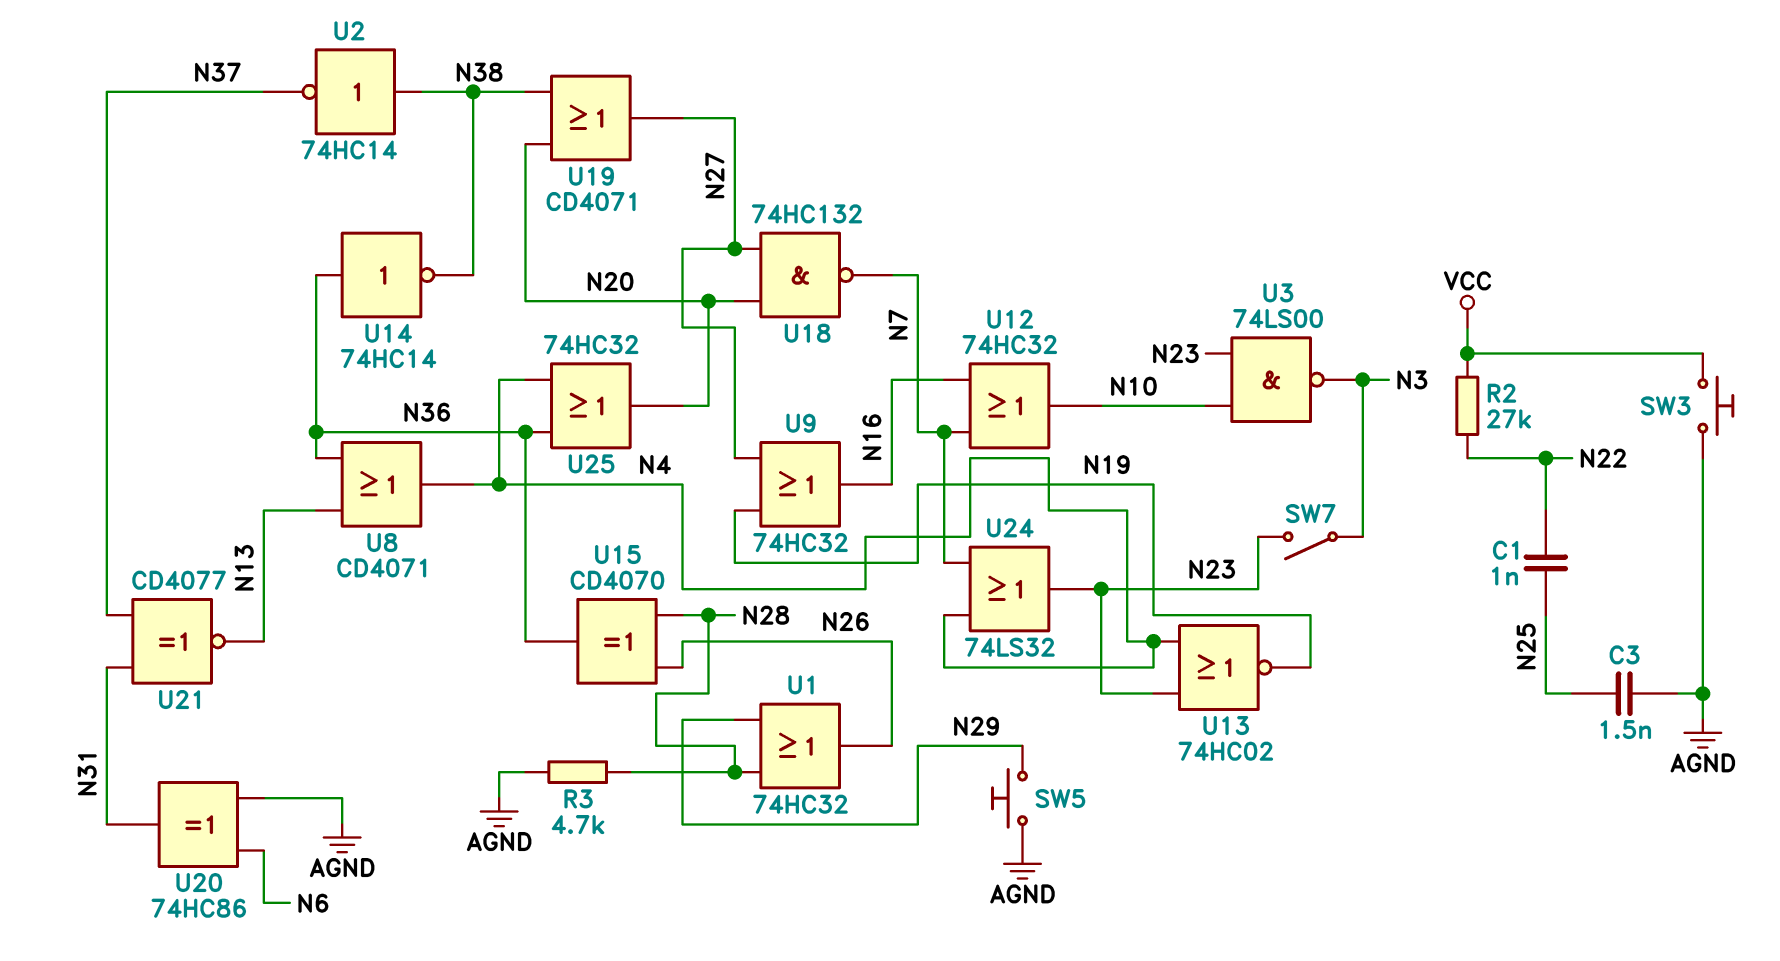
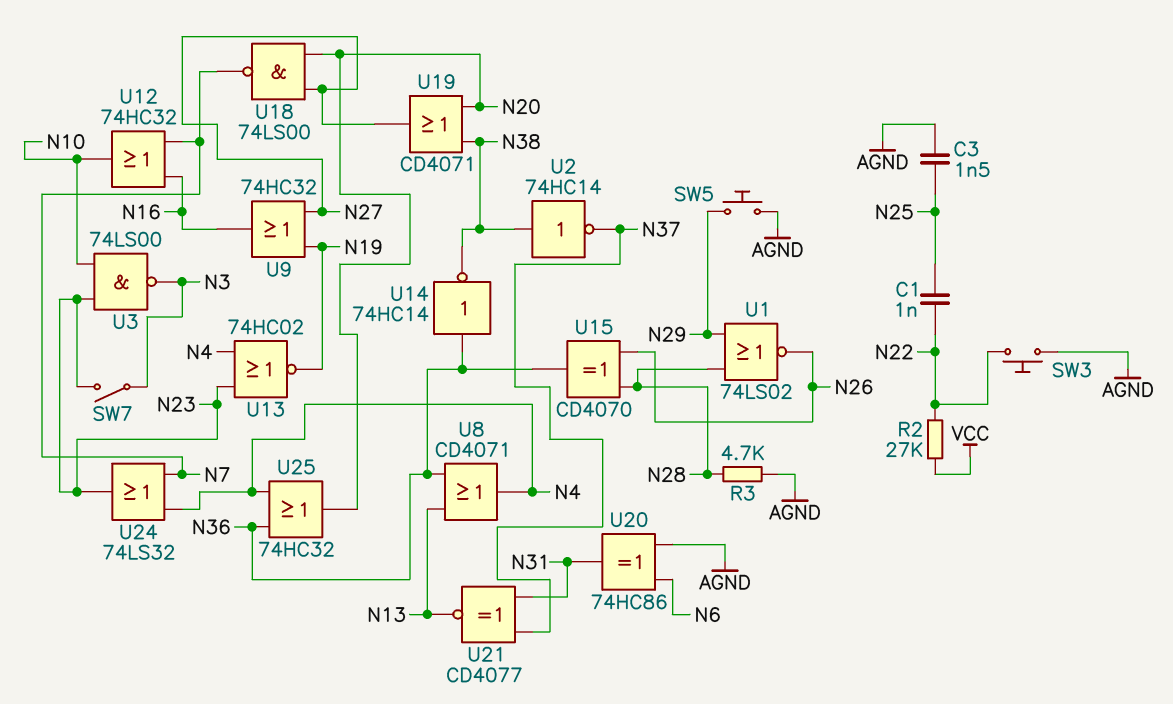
SW3: button (AGND, VCC) -> button (AGND, N22)
U1: OR 74HC32 (in N28, in N29, out N26) -> NOR 74LS02 (in N28, in N29, out N26)
U18: NAND 74HC132 (in N20, in N27, out N7) -> NAND 74LS00 (in N20, in N27, out N7)

